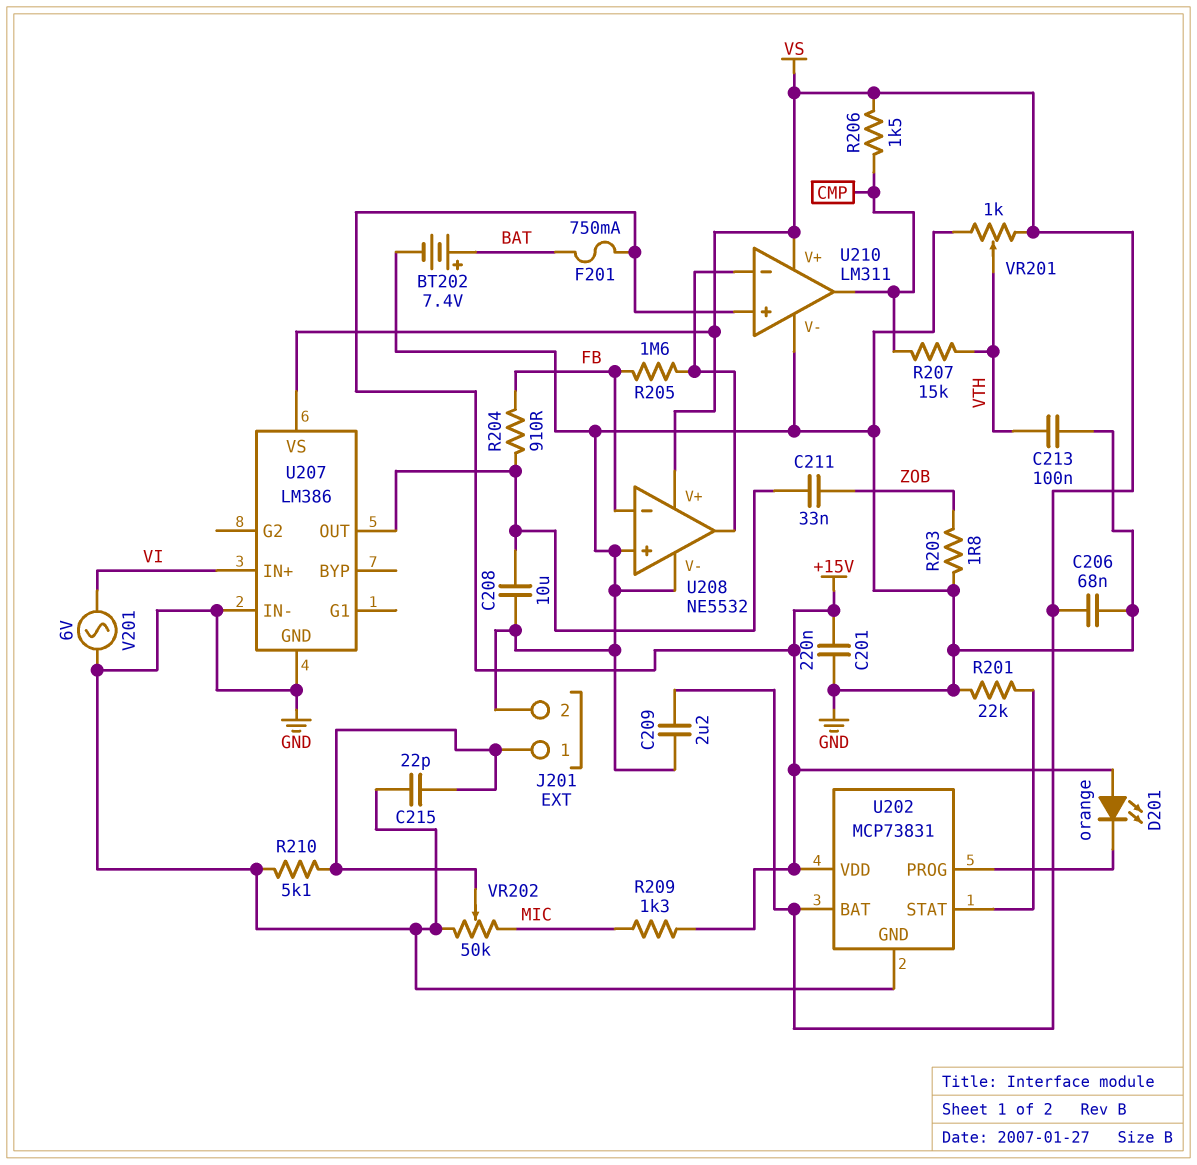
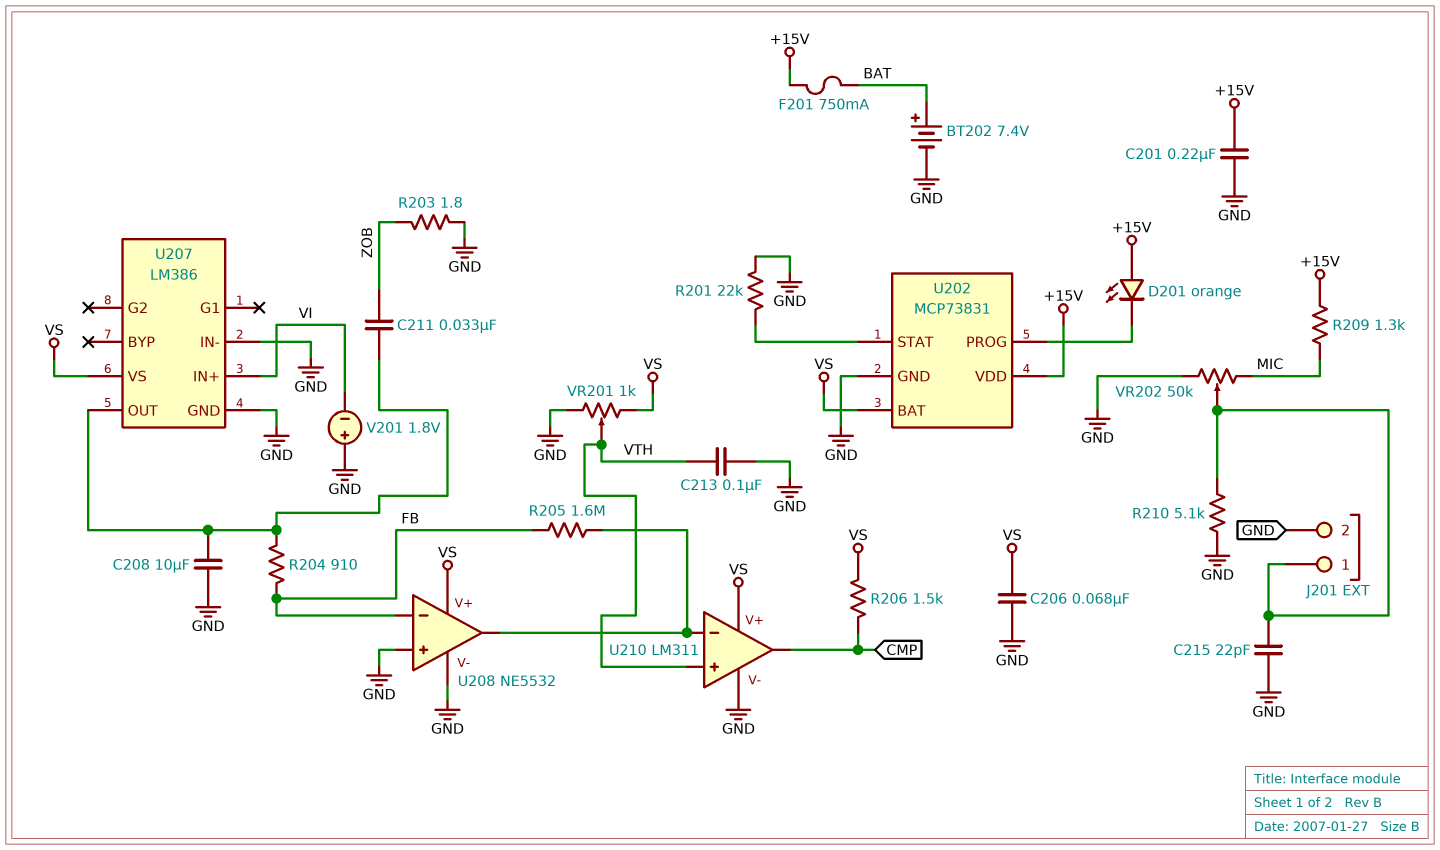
C209: 2.2uF (GND, VS) -> none
R207: 15k (CMP, VTH) -> none
U210 pin in+: +15V -> VTH
V201: AC 6V (GND, VI) -> 1.8V (plus GND, minus VI)

